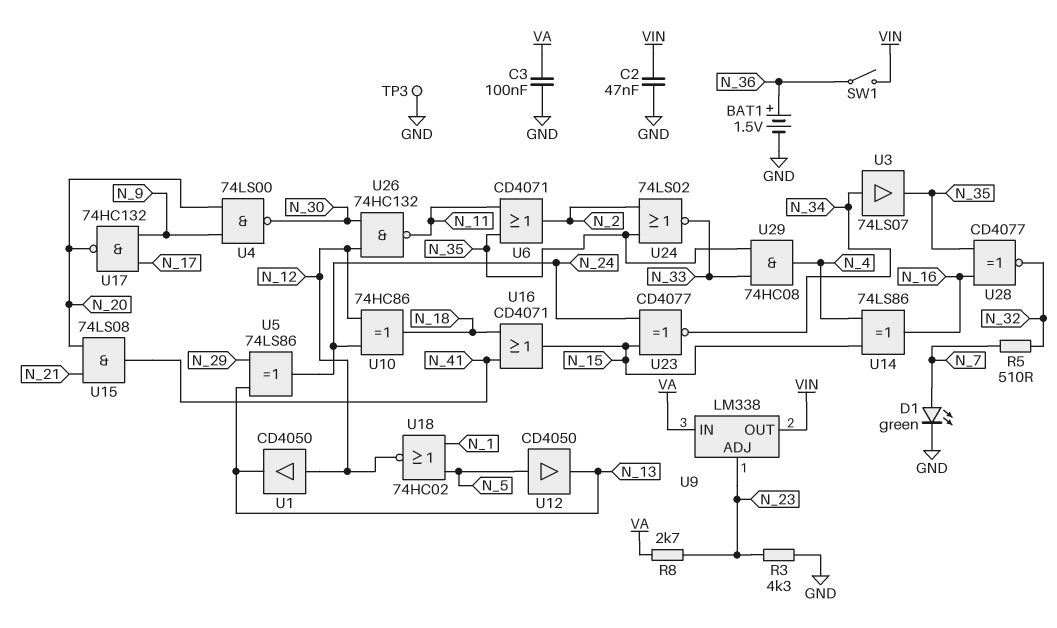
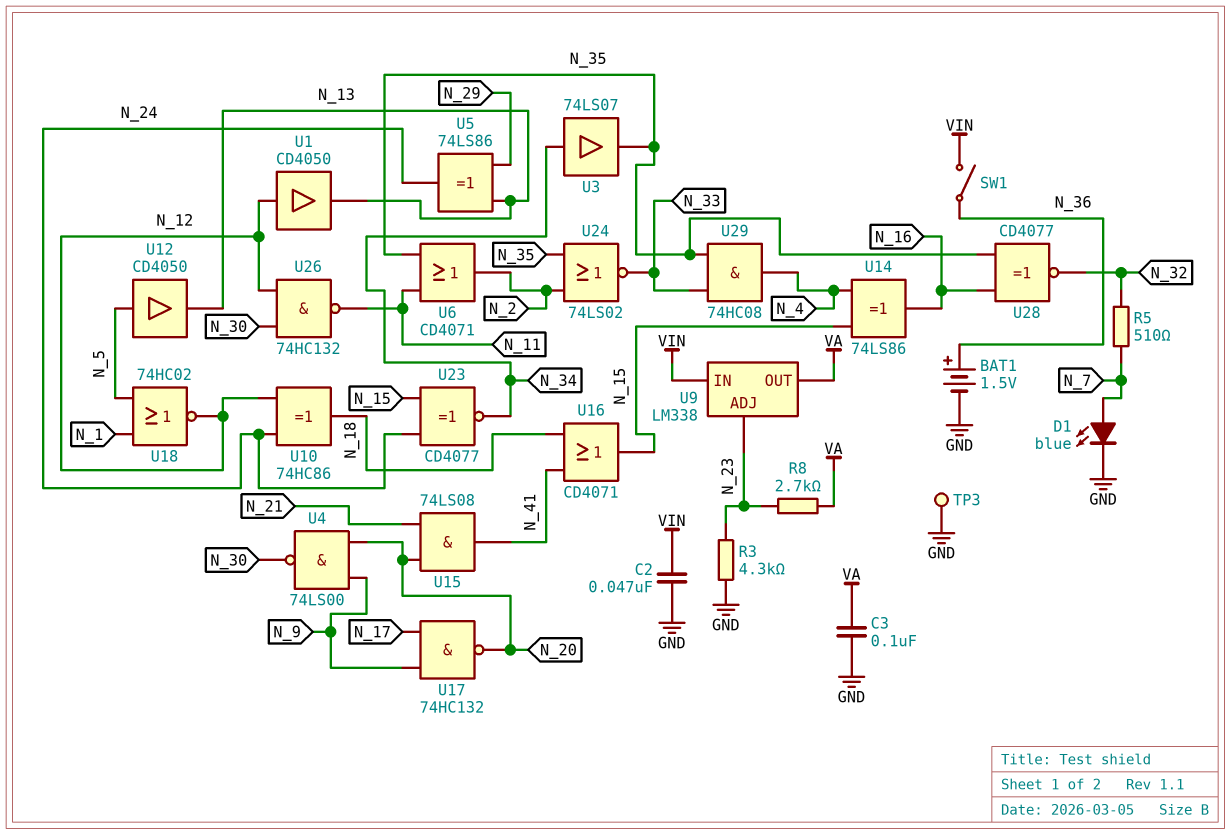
D1: LED green (A N_7, K GND) -> LED blue (A N_7, K GND)
U9 pin IN: VA -> VIN
U9 pin OUT: VIN -> VA

